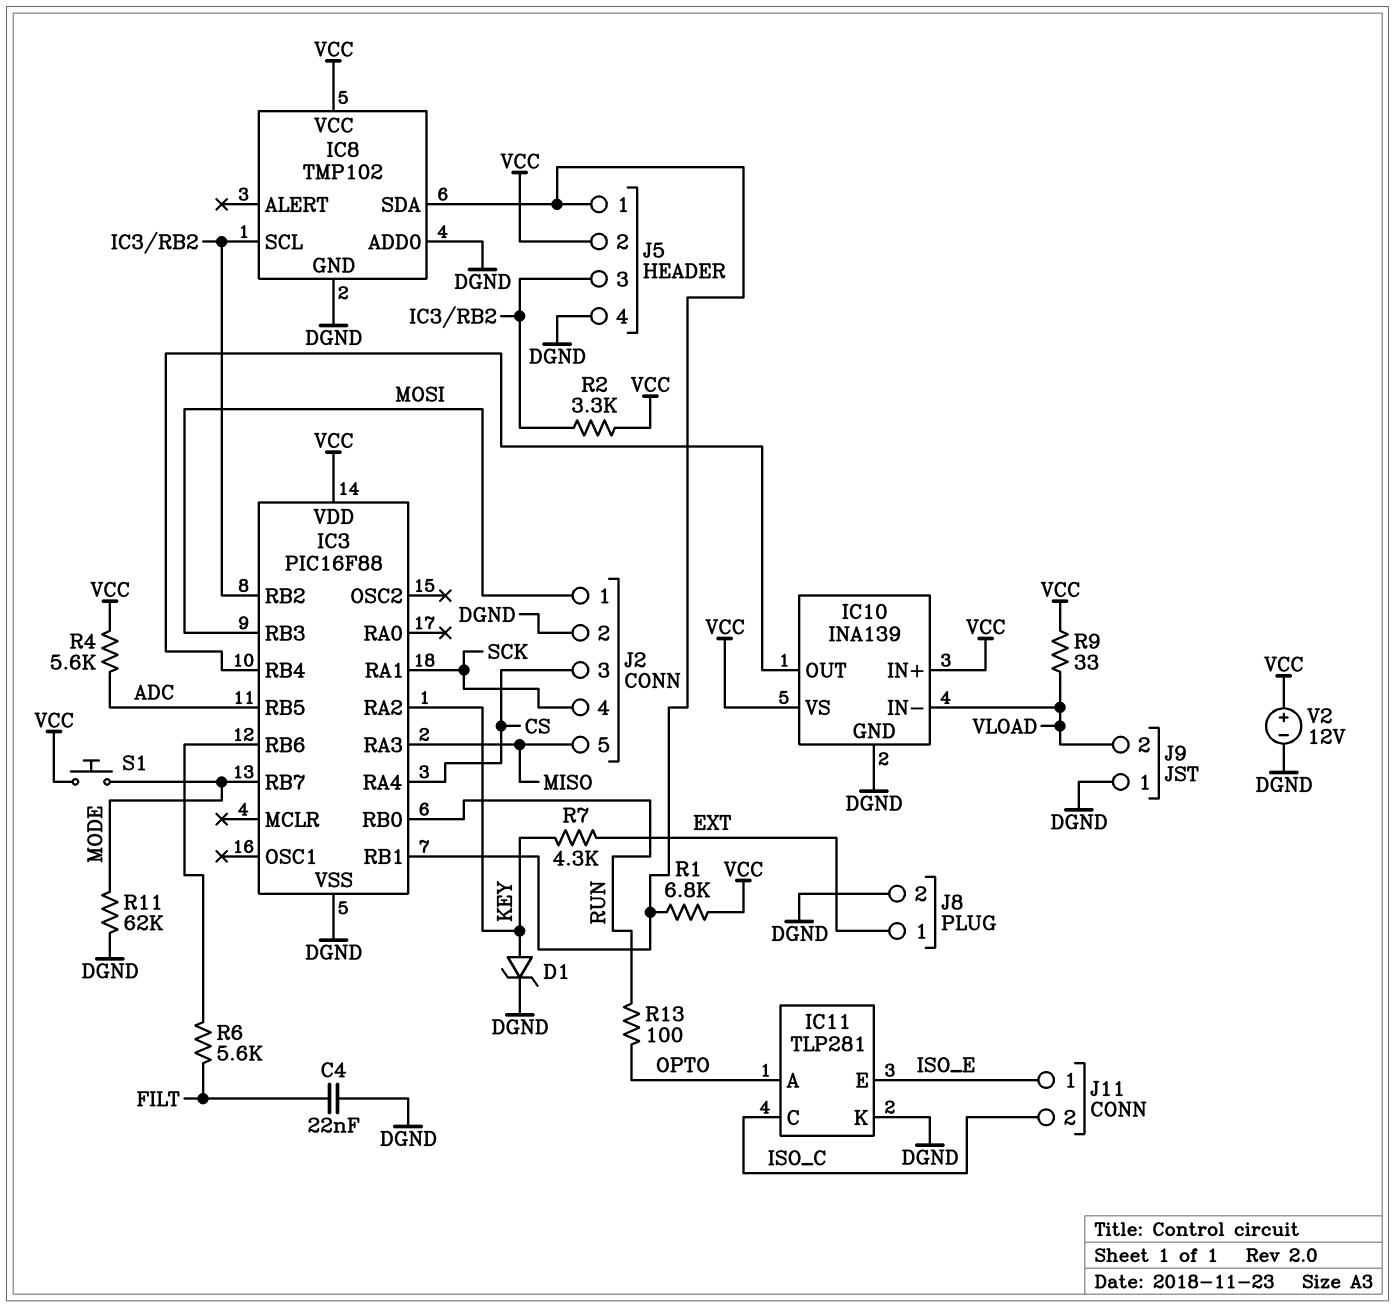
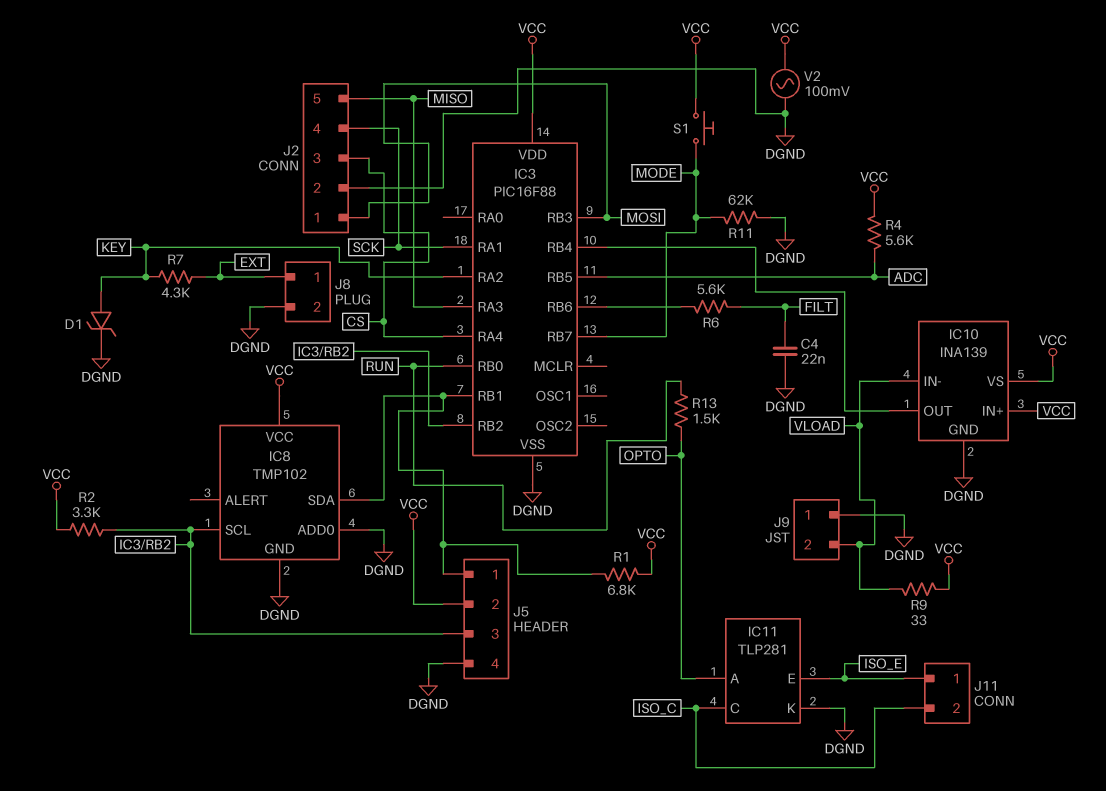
R13: 100 (OPTO, RUN) -> 1.5k (OPTO, RUN)
V2: 12V (plus VCC, minus DGND) -> AC 100mV (DGND, VCC)

